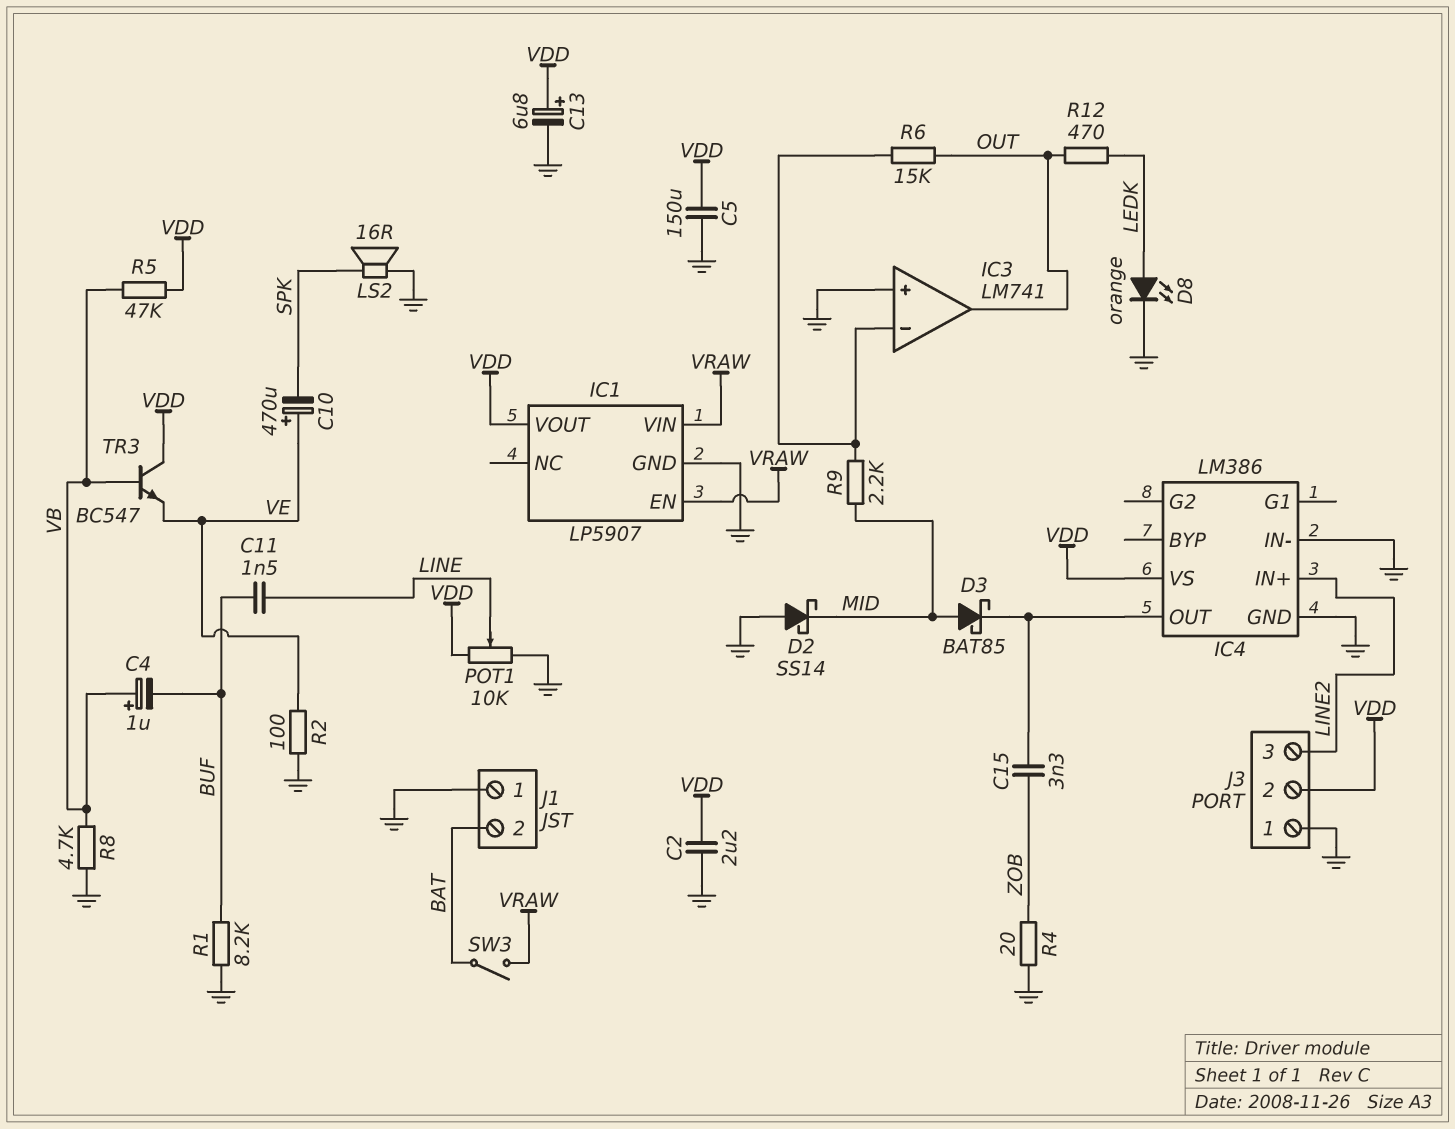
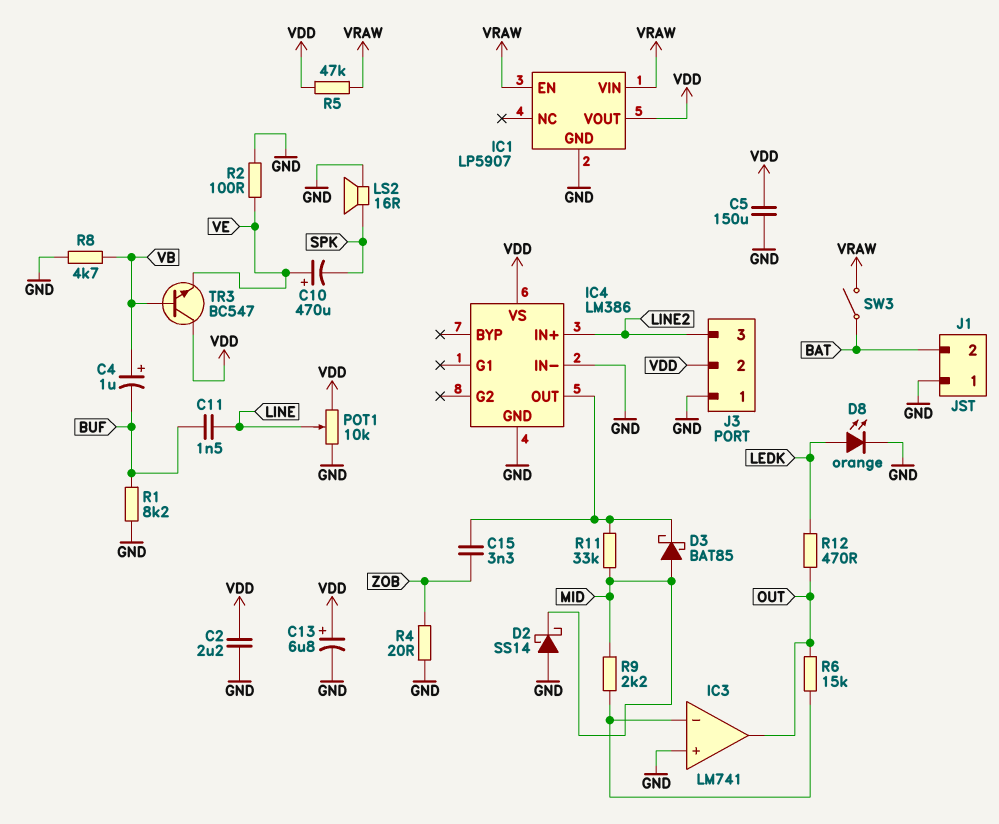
R5: 47k (VB, VDD) -> 47k (VDD, VRAW)
R11: none -> 33k (IC4/OUT, MID)

